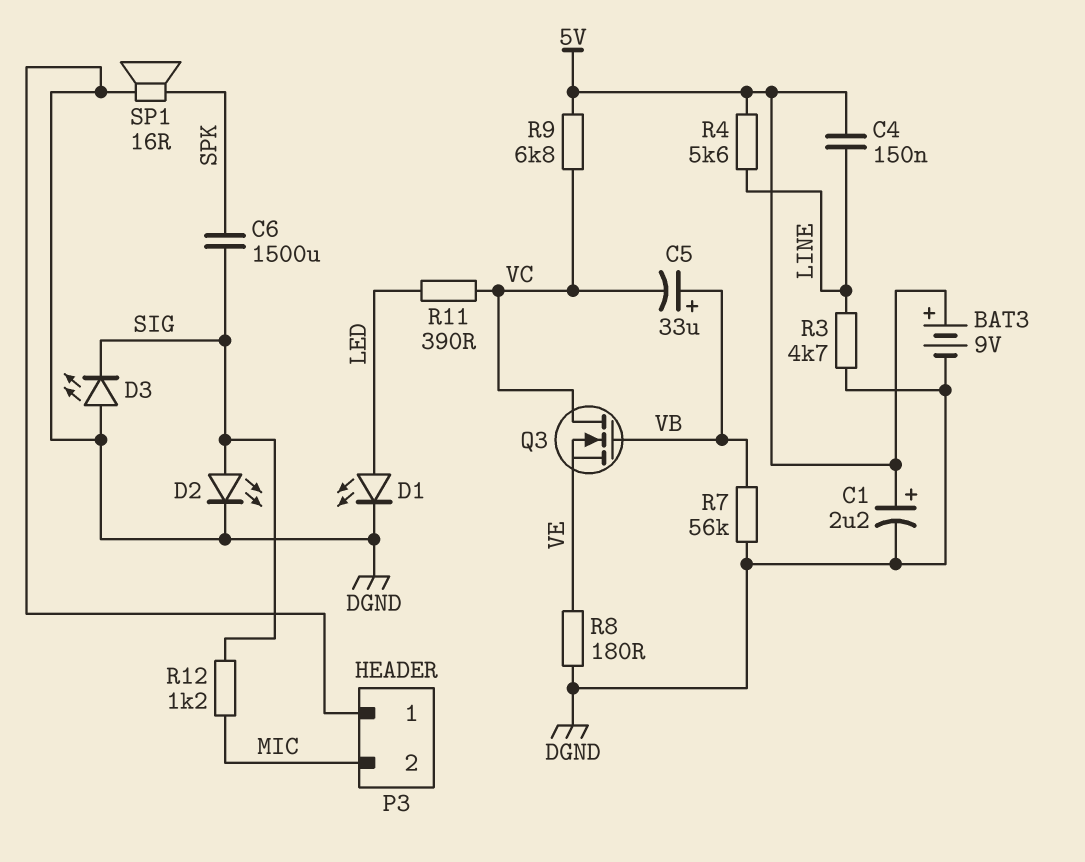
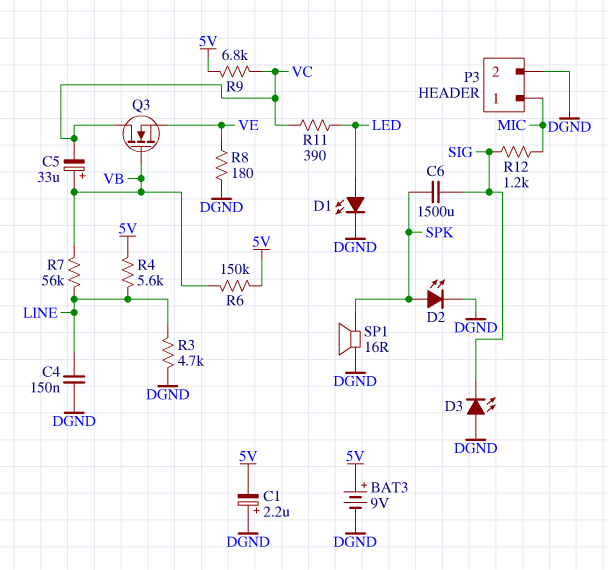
C1: 2.2uF (plus 5V, minus DGND) -> 2.2uF (plus DGND, minus 5V)
C4: 150nF (5V, LINE) -> 150nF (DGND, LINE)
D2: LED (A SIG, K DGND) -> LED (A SPK, K DGND)
P3 pin 1: DGND -> MIC
P3 pin 2: MIC -> DGND
R6: none -> 150k (5V, VB)
R7: 56k (DGND, VB) -> 56k (LINE, VB)

